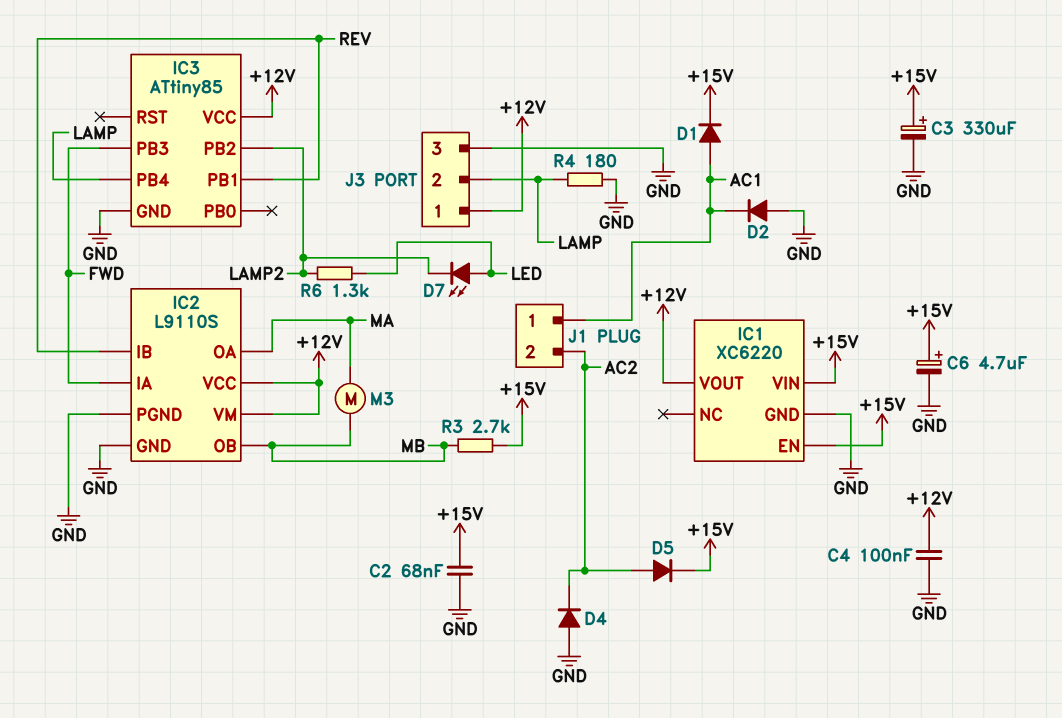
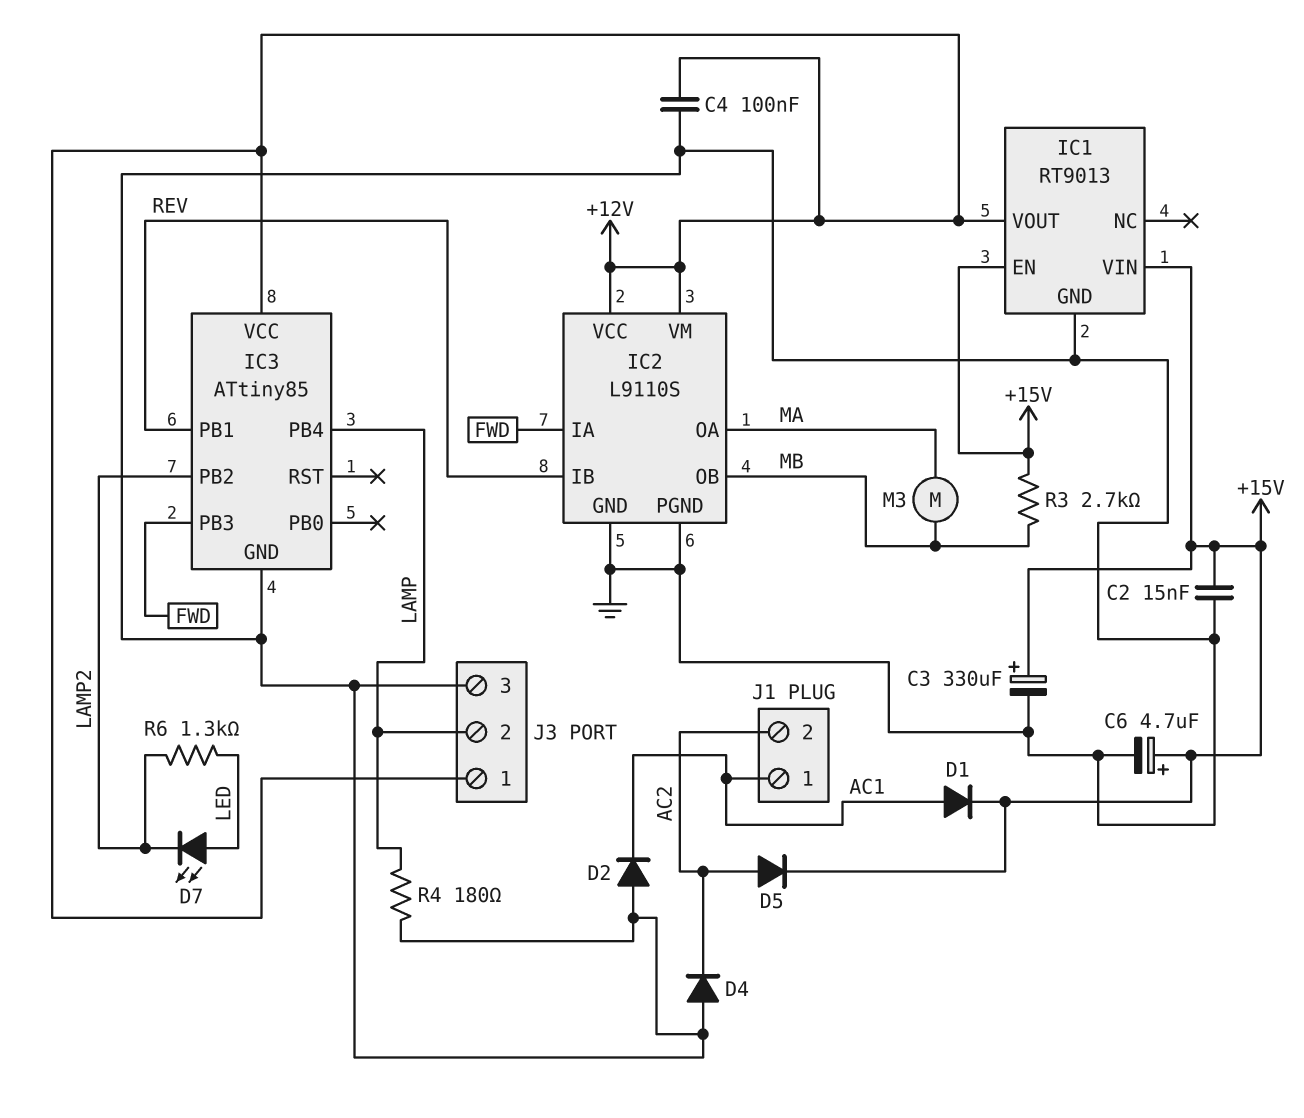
C2: 68nF (+15V, GND) -> 15nF (+15V, GND)
IC1: XC6220 -> RT9013

